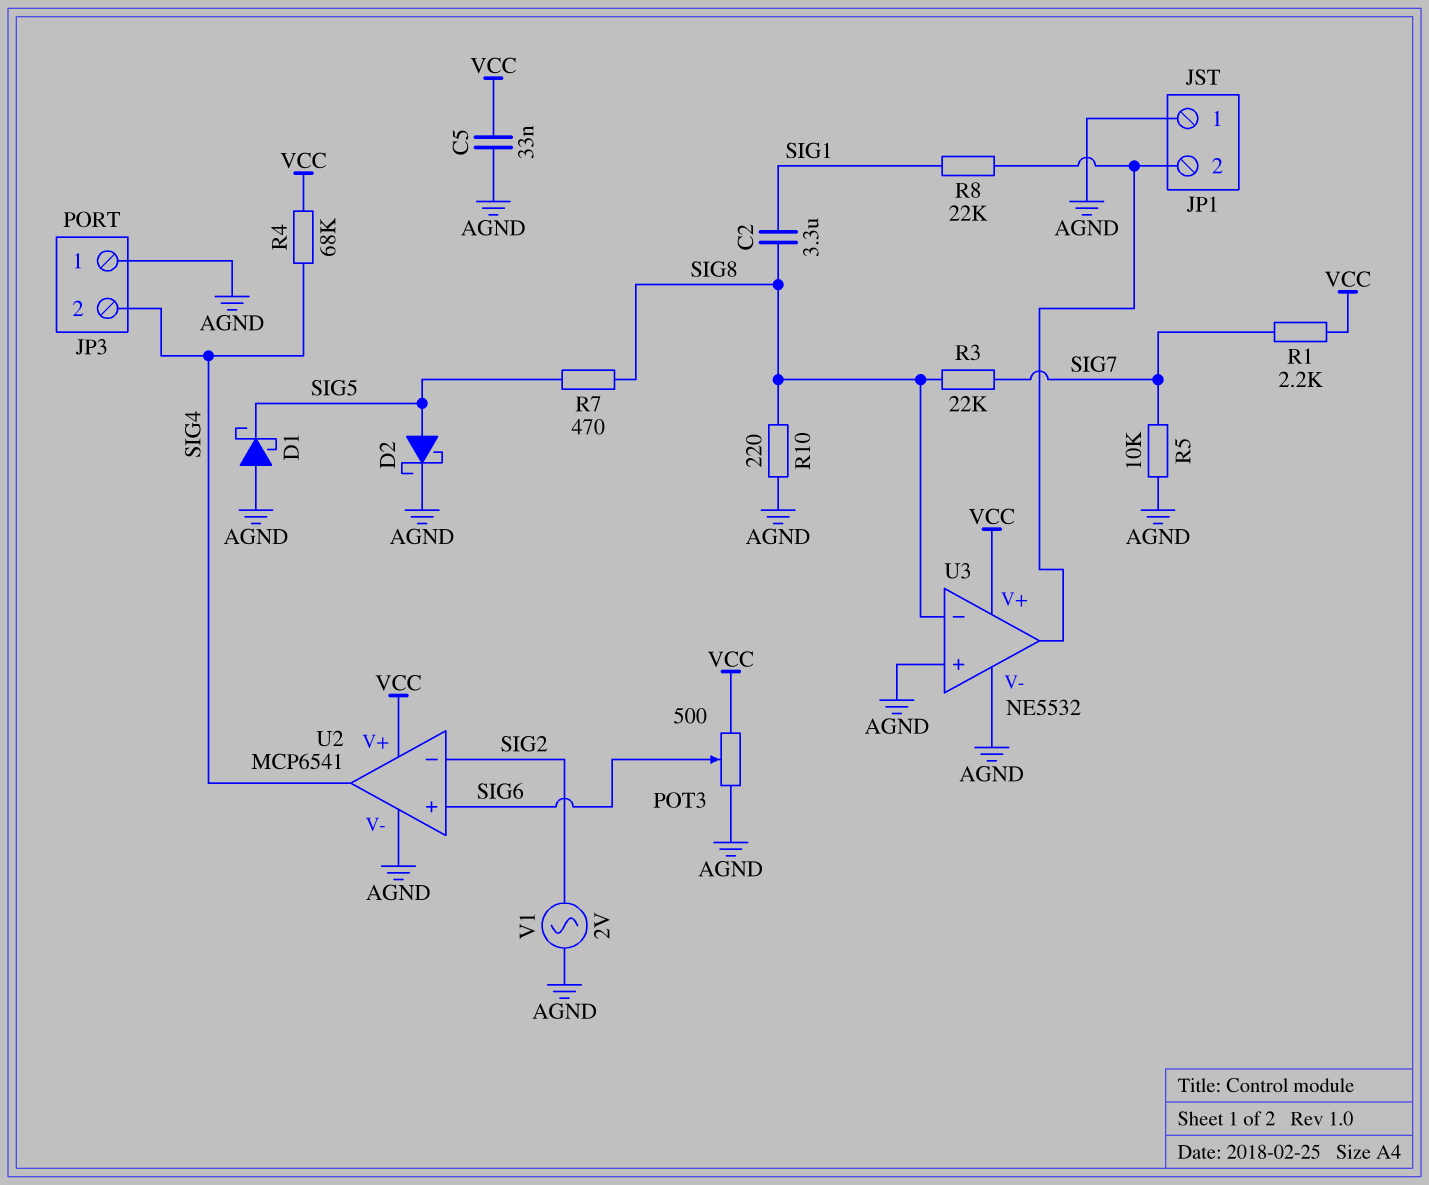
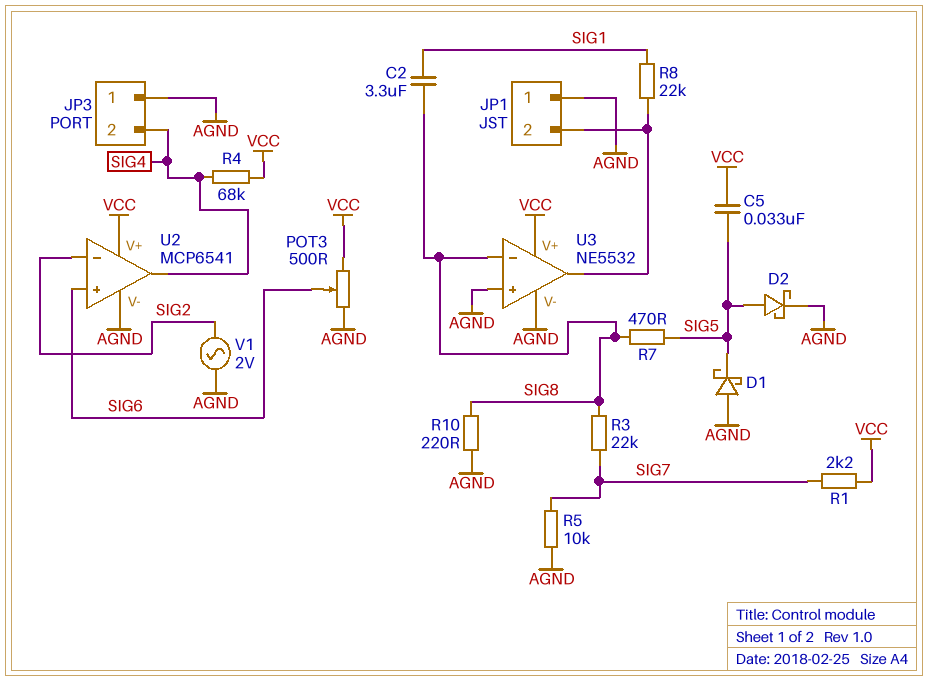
C5: 33nF (AGND, VCC) -> 33nF (SIG5, VCC)

